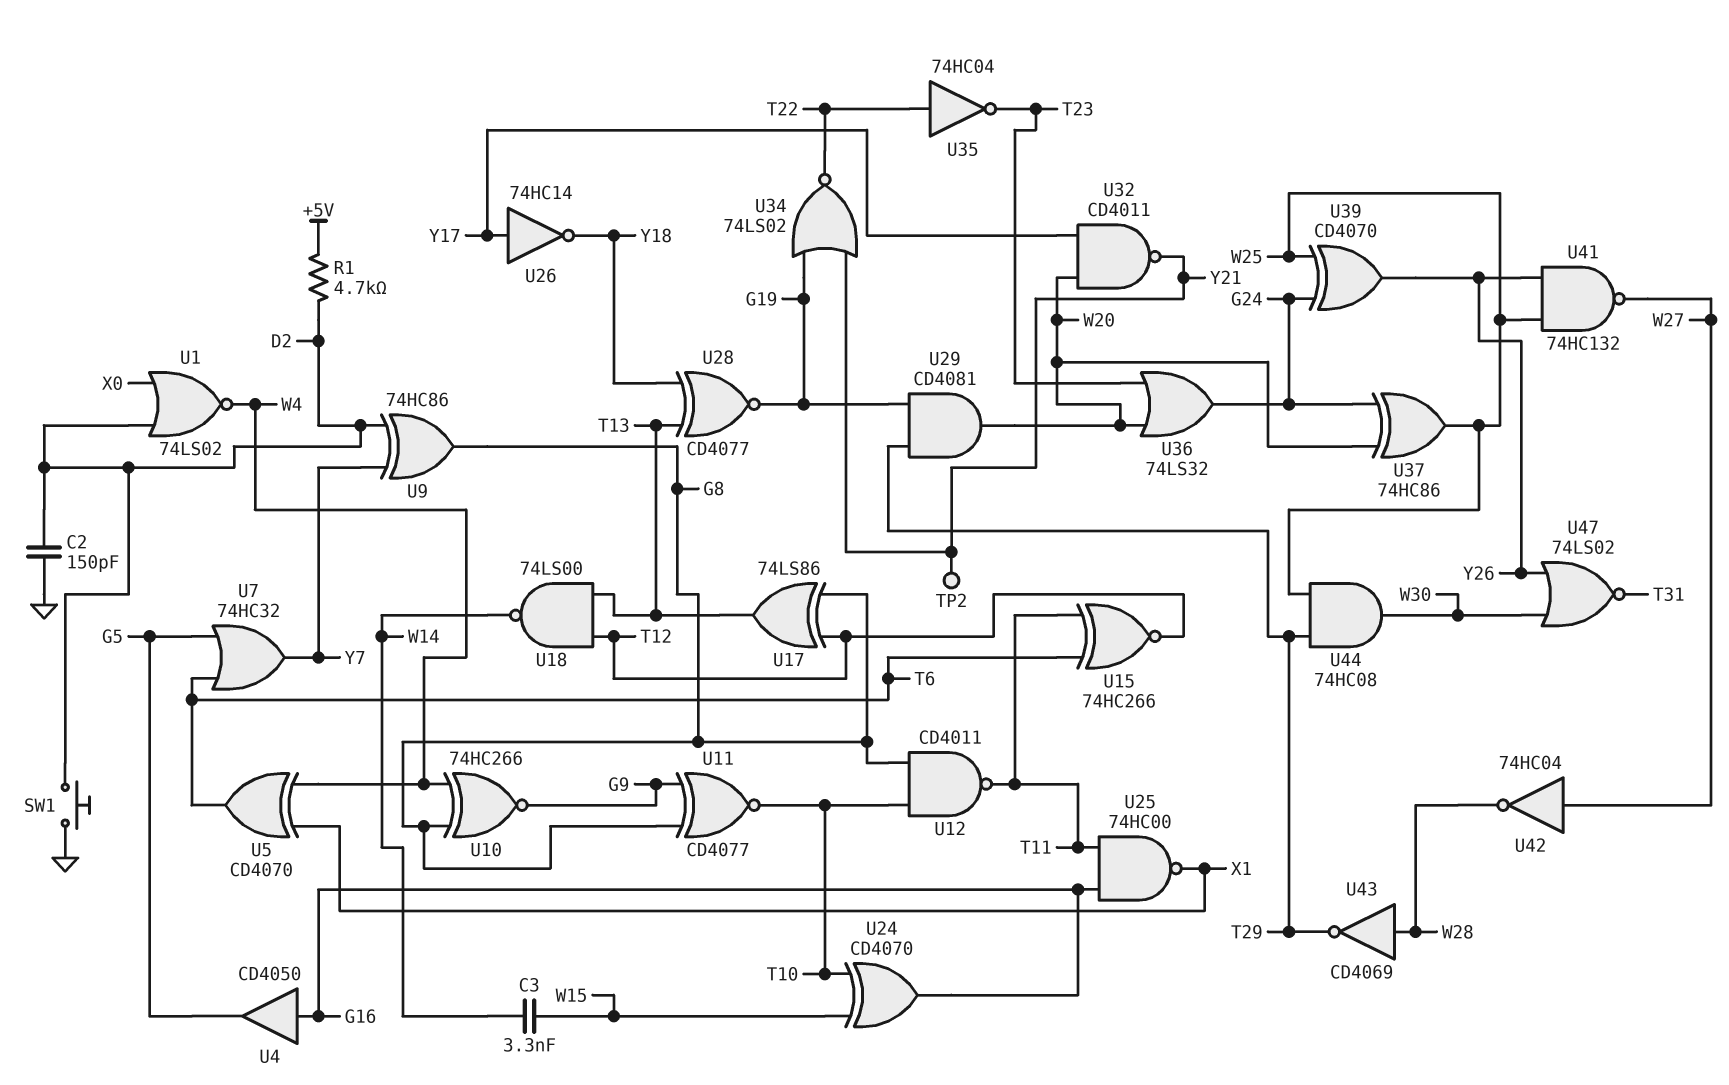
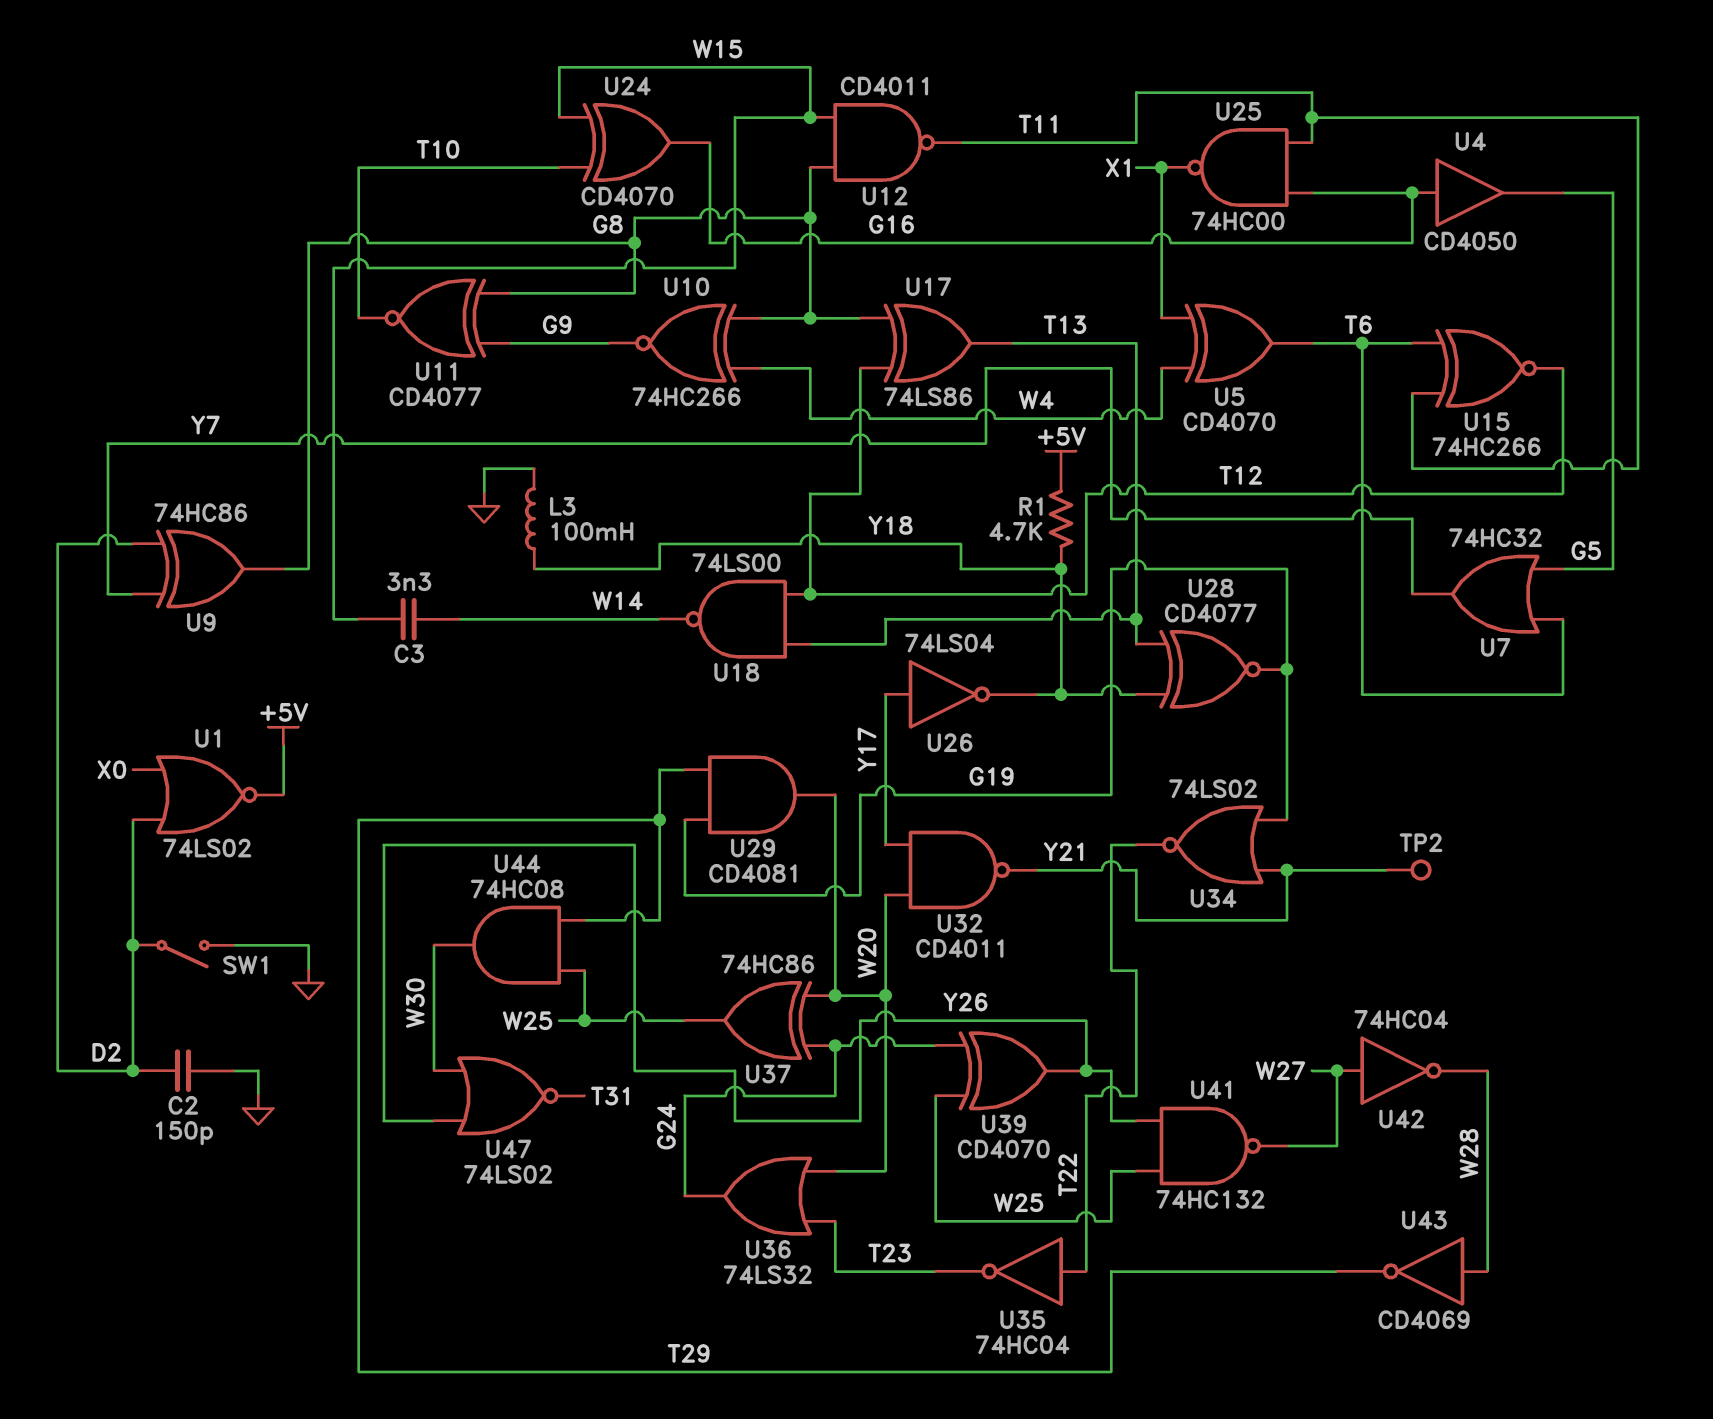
L3: none -> 100mH (GND, Y18)
R1: 4.7k (+5V, D2) -> 4.7k (+5V, Y18)
SW1: button (D2, GND) -> switch (D2, GND)
U1: NOR 74LS02 (in D2, in X0, out W4) -> NOR 74LS02 (in D2, in X0, out +5V)
U12: NAND CD4011 (in G8, in T10, out T11) -> NAND CD4011 (in G8, in W15, out T11)
U26: NOT 74HC14 (in Y17, out Y18) -> NOT 74LS04 (in Y17, out Y18)

